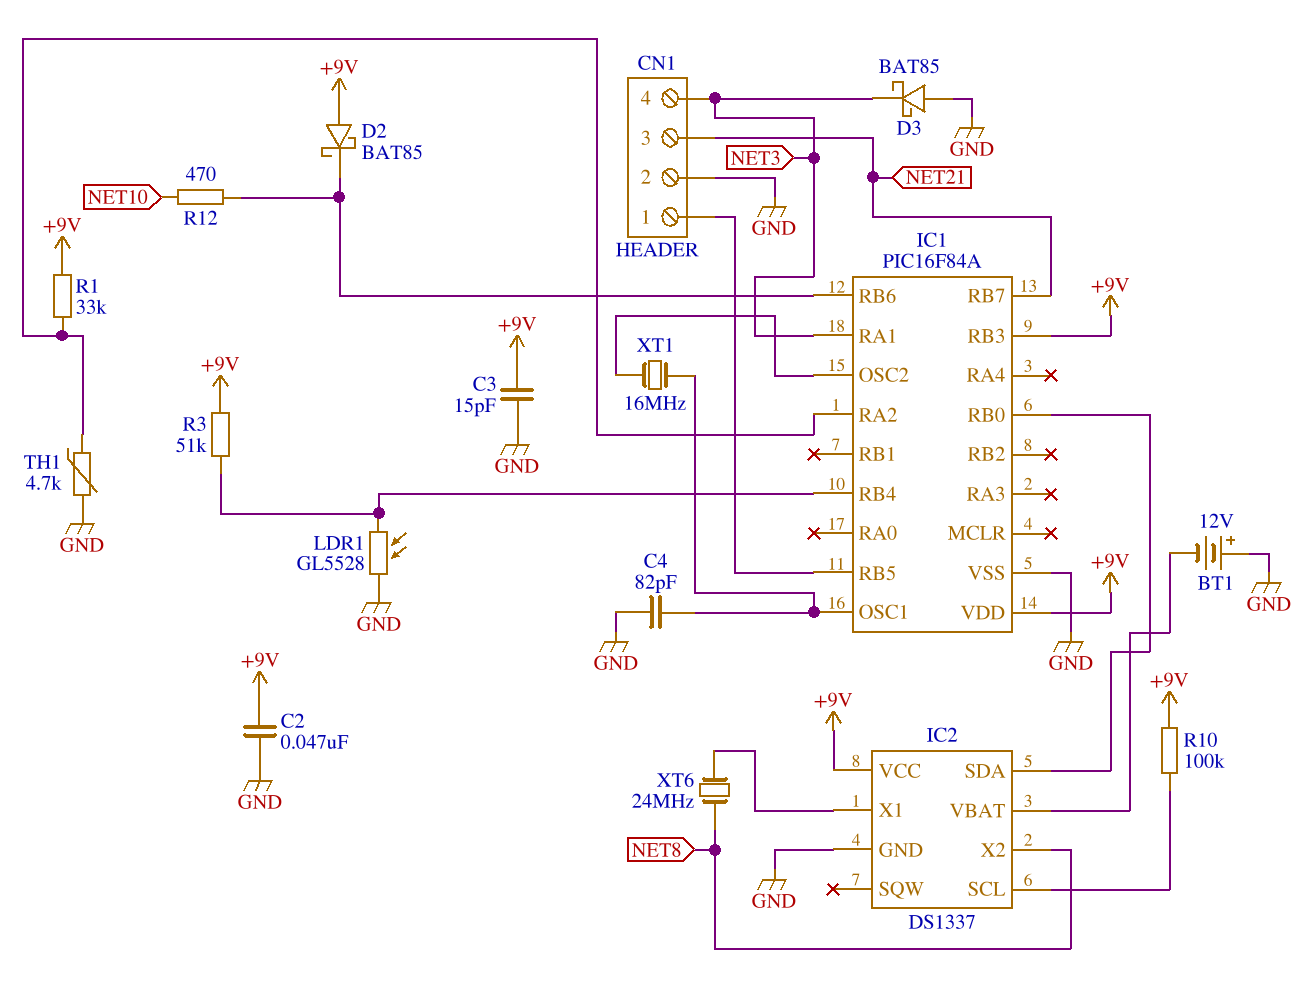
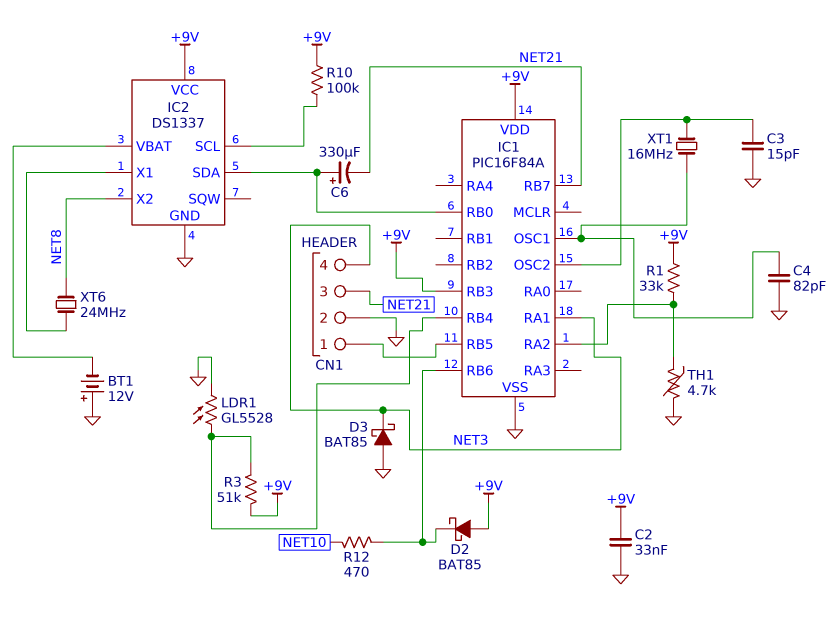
C2: 47nF (+9V, GND) -> 33nF (+9V, GND)
C3: 15pF (+9V, GND) -> 15pF (GND, IC1/OSC2)
C6: none -> 330uF (plus IC1/RB0, minus NET21)

